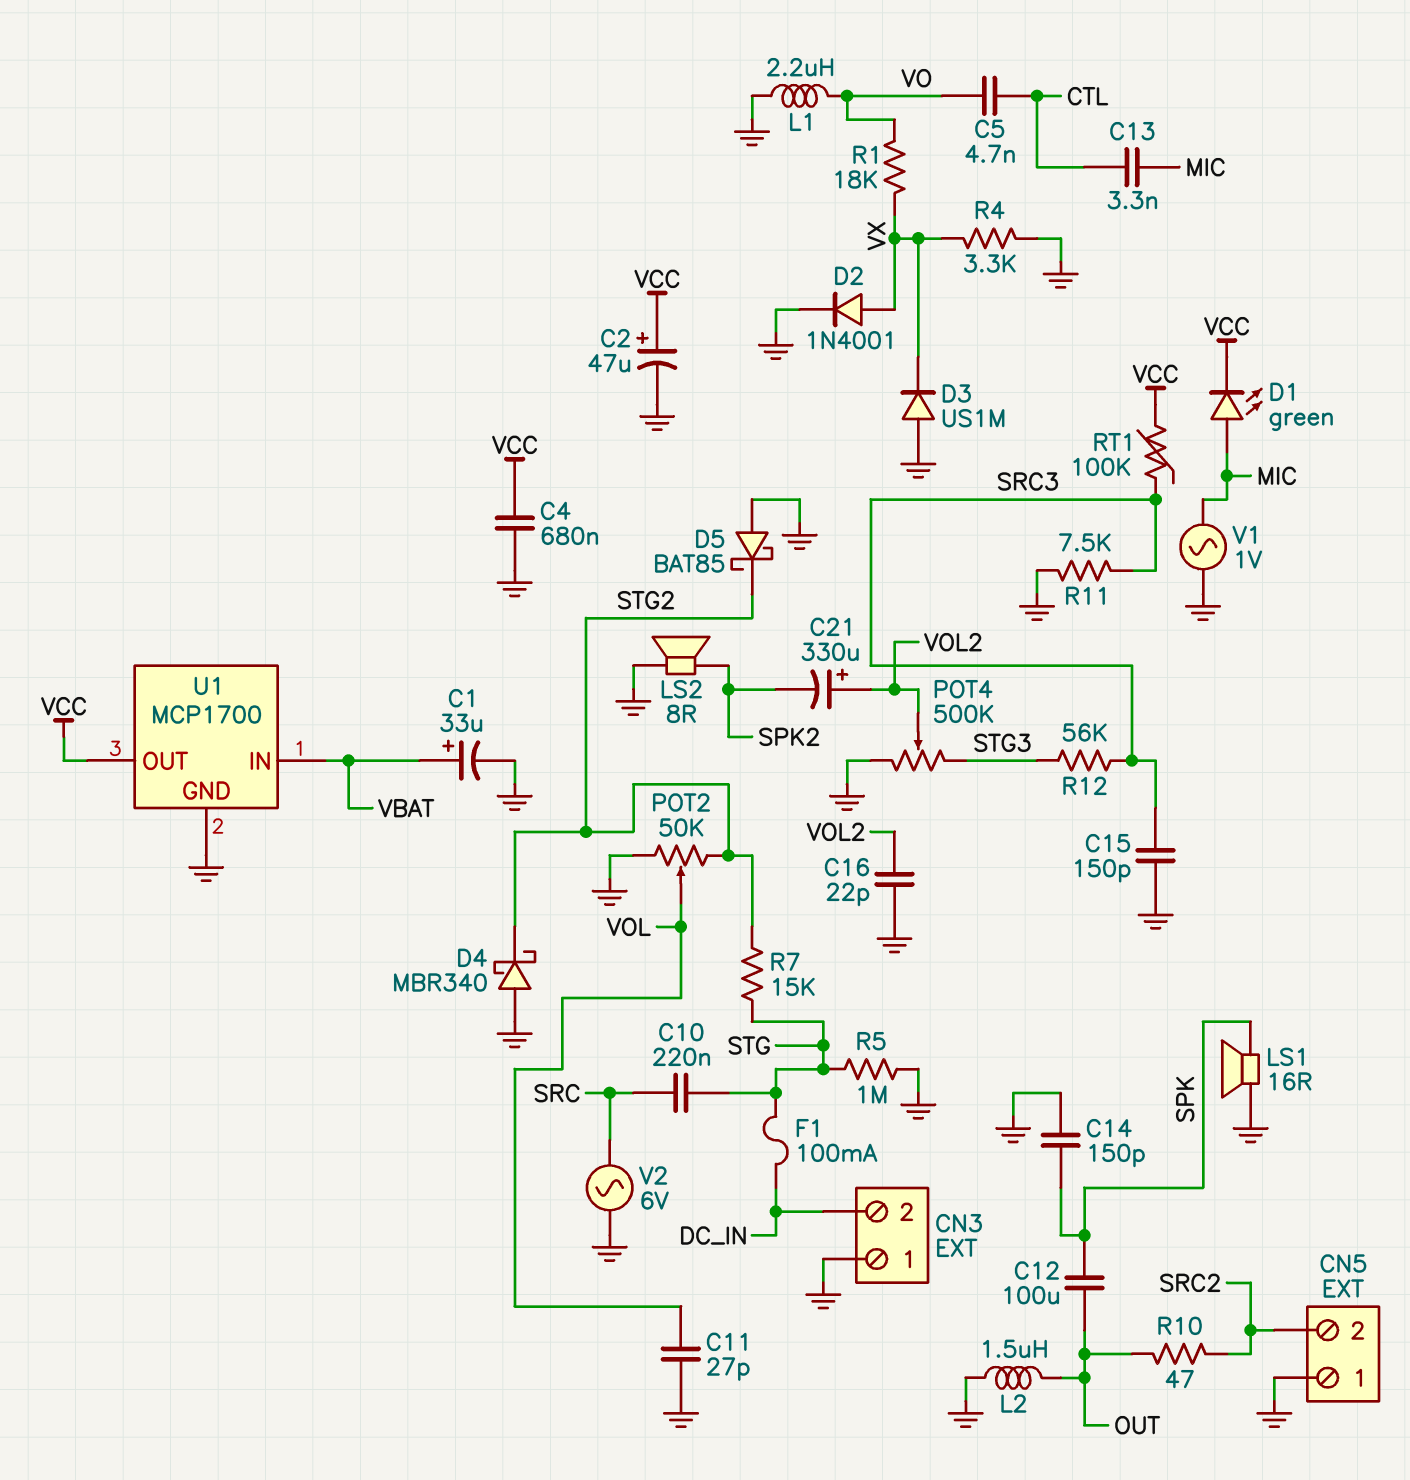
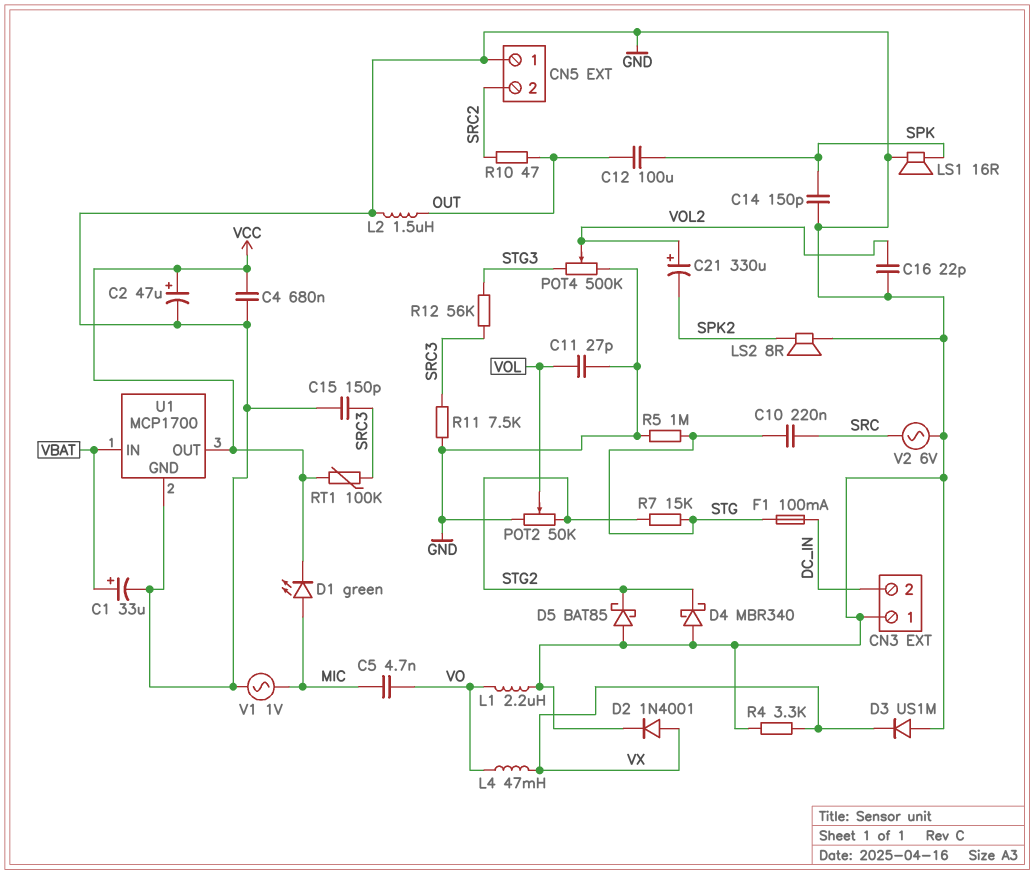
C5: 4.7nF (CTL, VO) -> 4.7nF (MIC, VO)
C13: 3.3nF (CTL, MIC) -> none
L4: none -> 47mH (VO, VX)
R1: 18k (VO, VX) -> none

